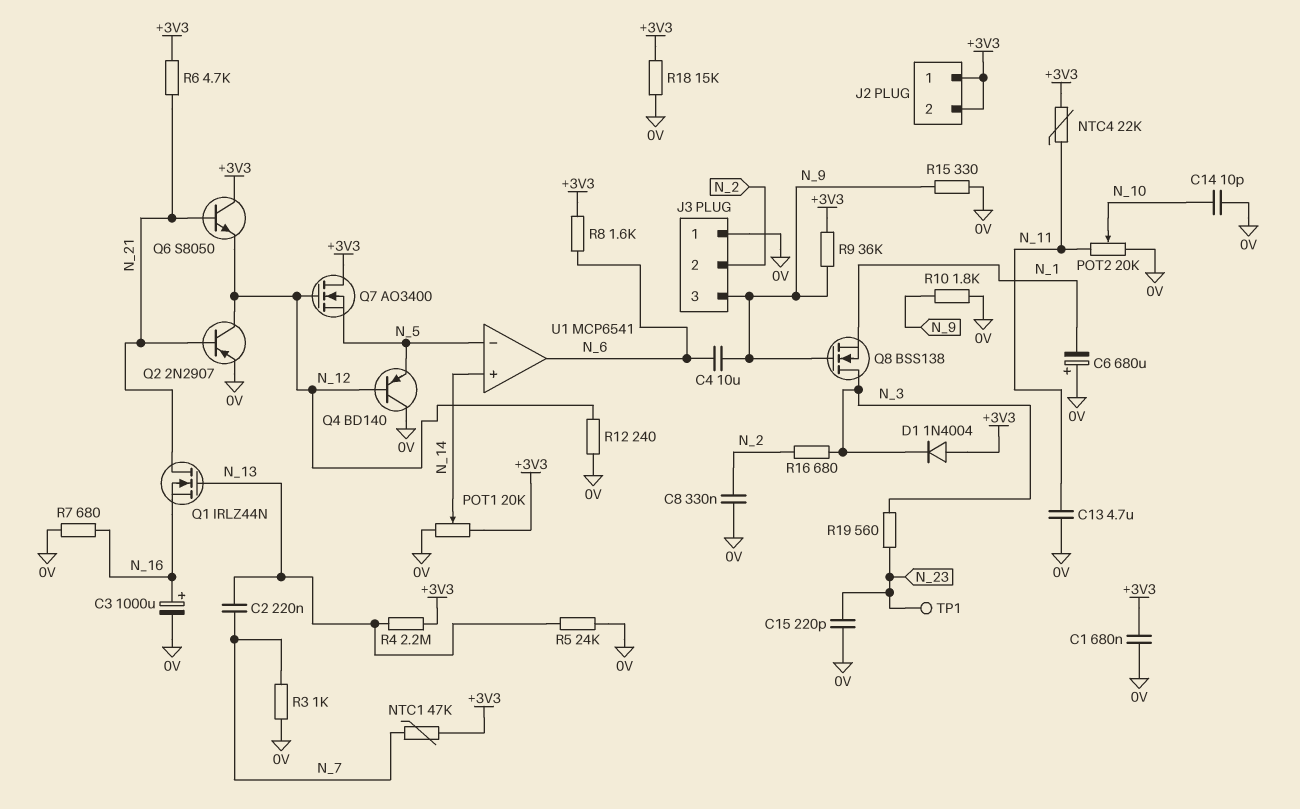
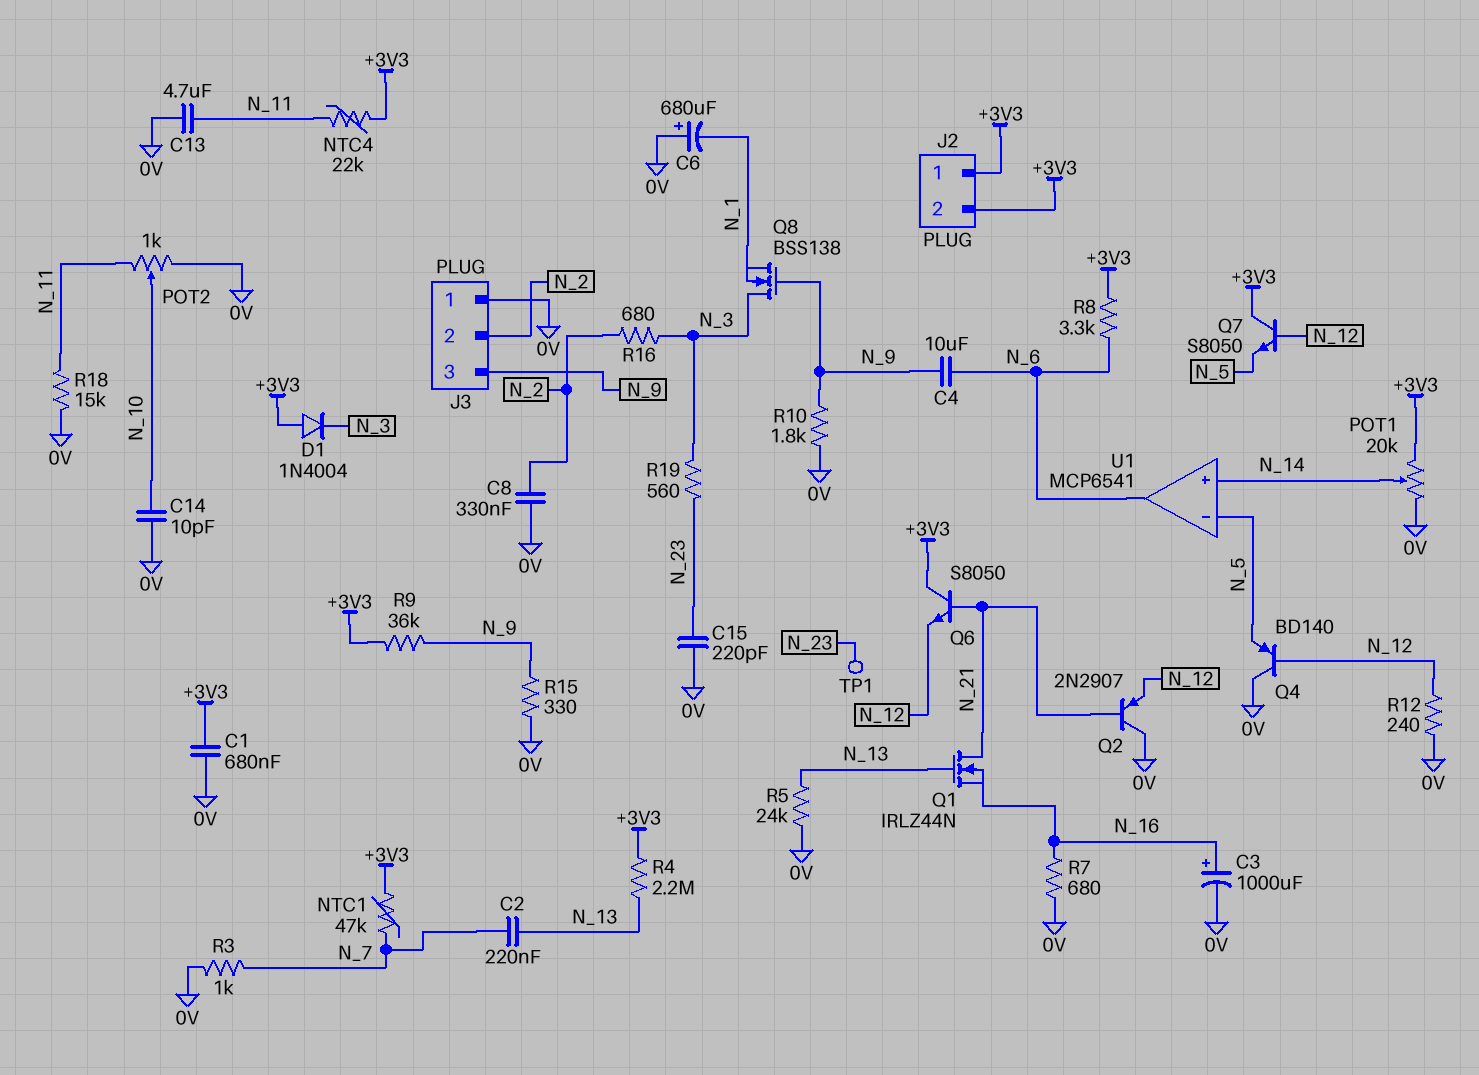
POT2: 20k (0V, N_11, wiper N_10) -> 1k (0V, N_11, wiper N_10)
Q2: PNP 2N2907 (B N_21, C N_12, E 0V) -> PNP 2N2907 (B N_21, C 0V, E N_12)
Q7: NMOS AO3400 (G N_12, D +3V3, S N_5) -> NPN S8050 (B N_12, C +3V3, E N_5)
R6: 4.7k (+3V3, N_21) -> none
R8: 1.6k (+3V3, N_6) -> 3.3k (+3V3, N_6)
R18: 15k (+3V3, 0V) -> 15k (0V, N_11)

